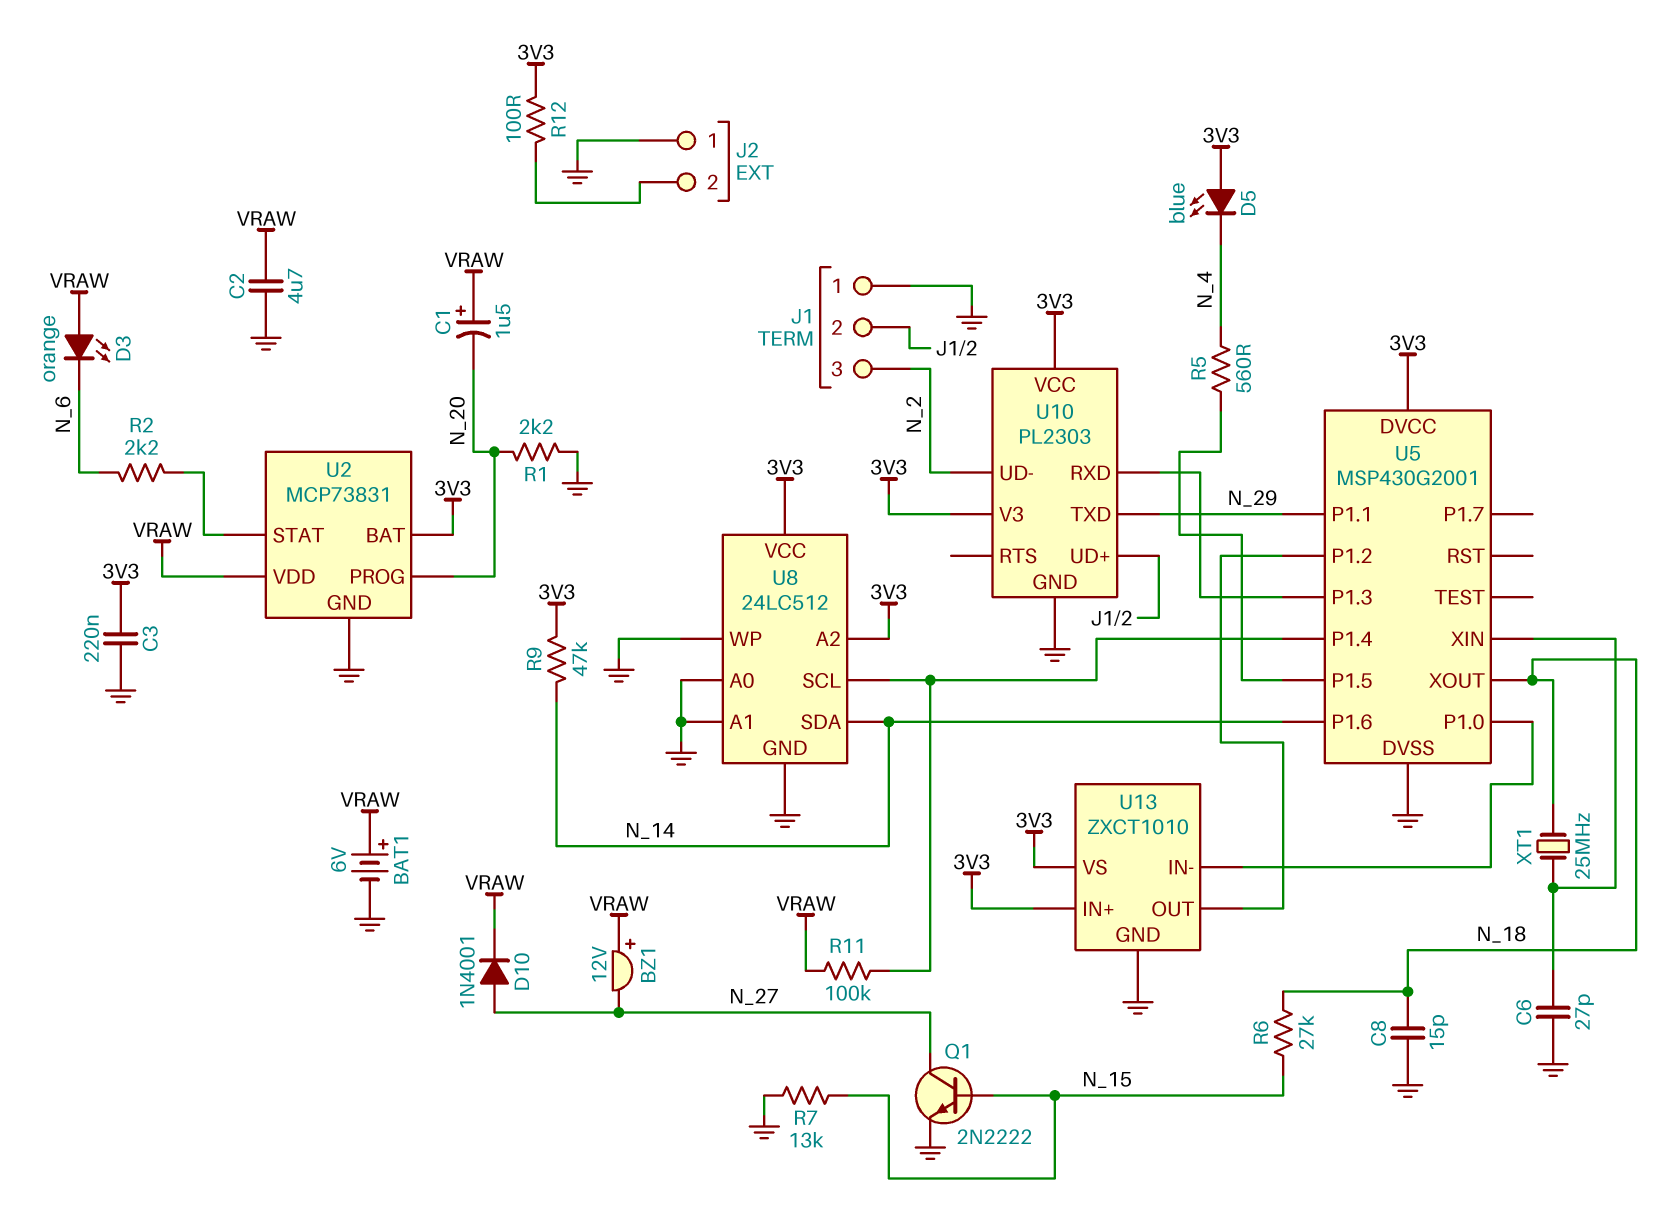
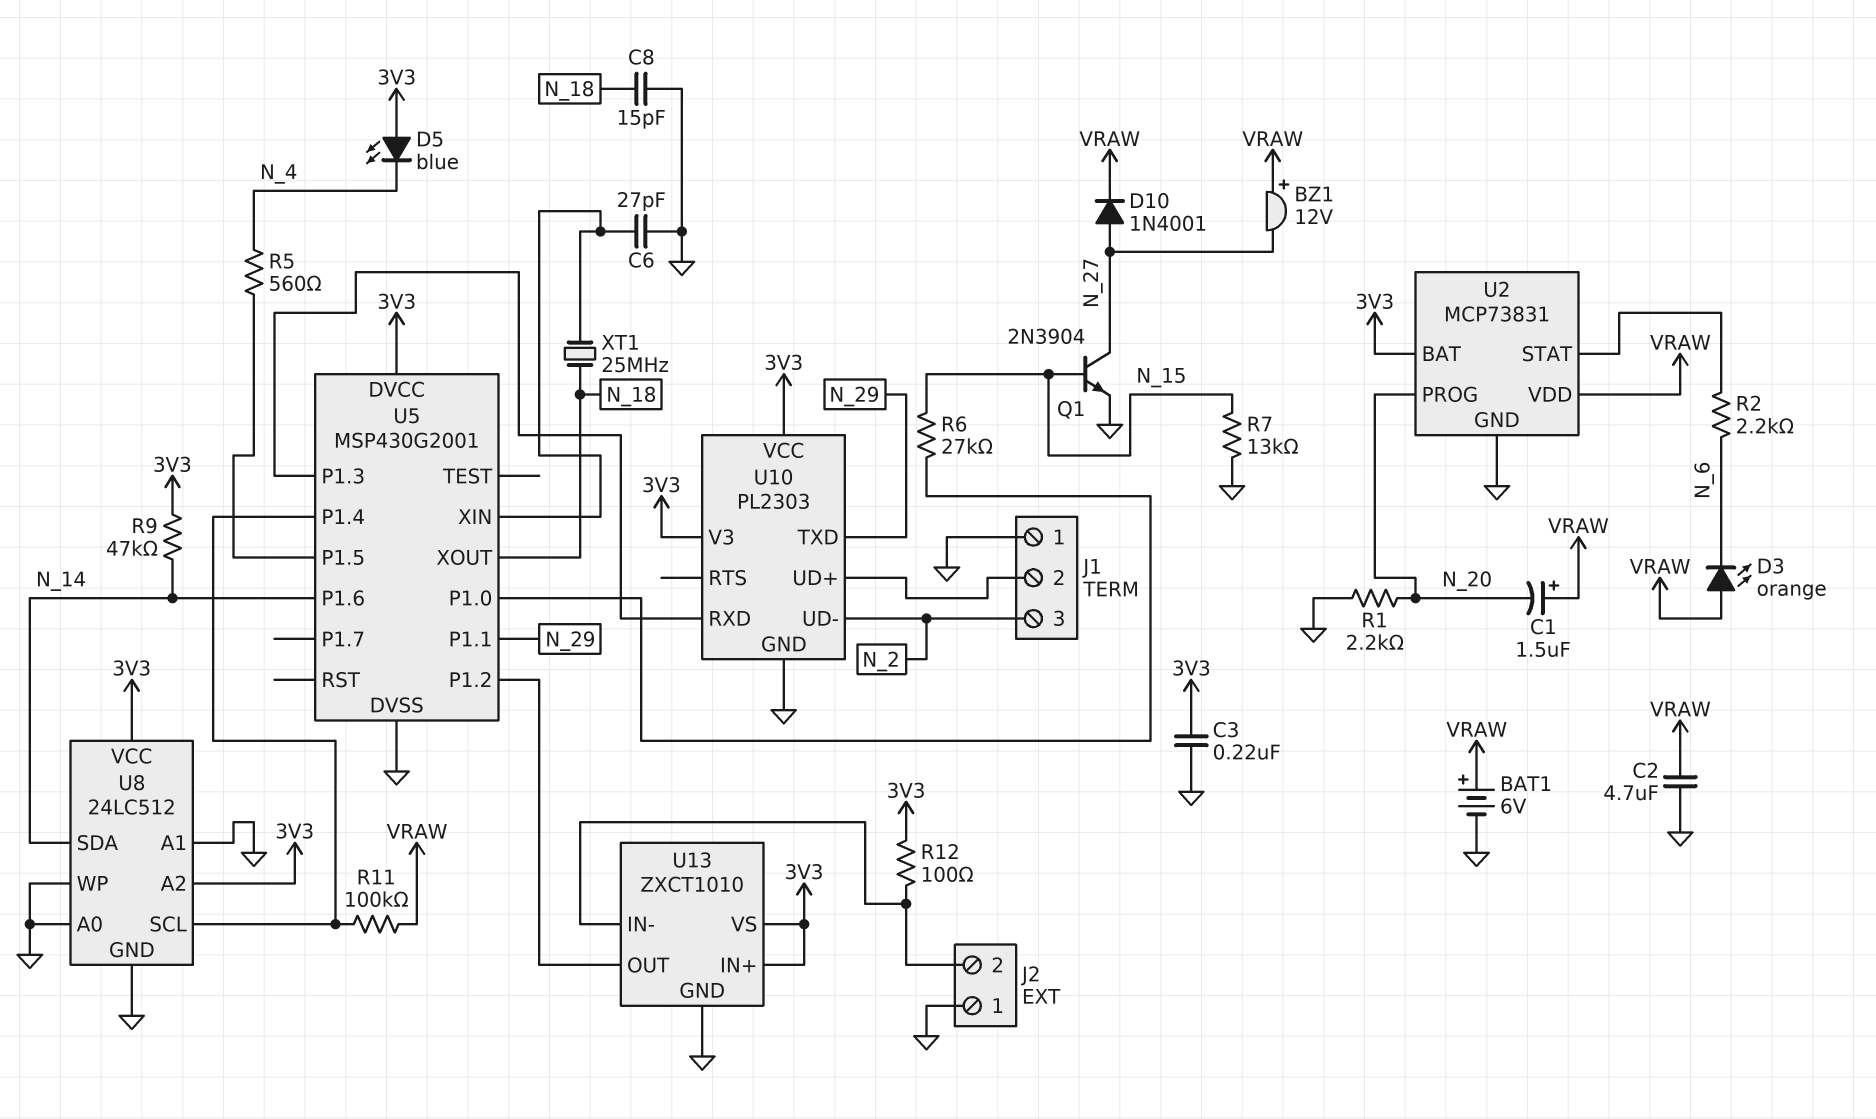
Q1: NPN 2N2222 (B N_15, C N_27, E GND) -> NPN 2N3904 (B N_15, C N_27, E GND)
R6: 27k (N_15, N_18) -> 27k (N_15, U5/P1.0)
U13 pin IN-: U5/P1.0 -> J2/2

